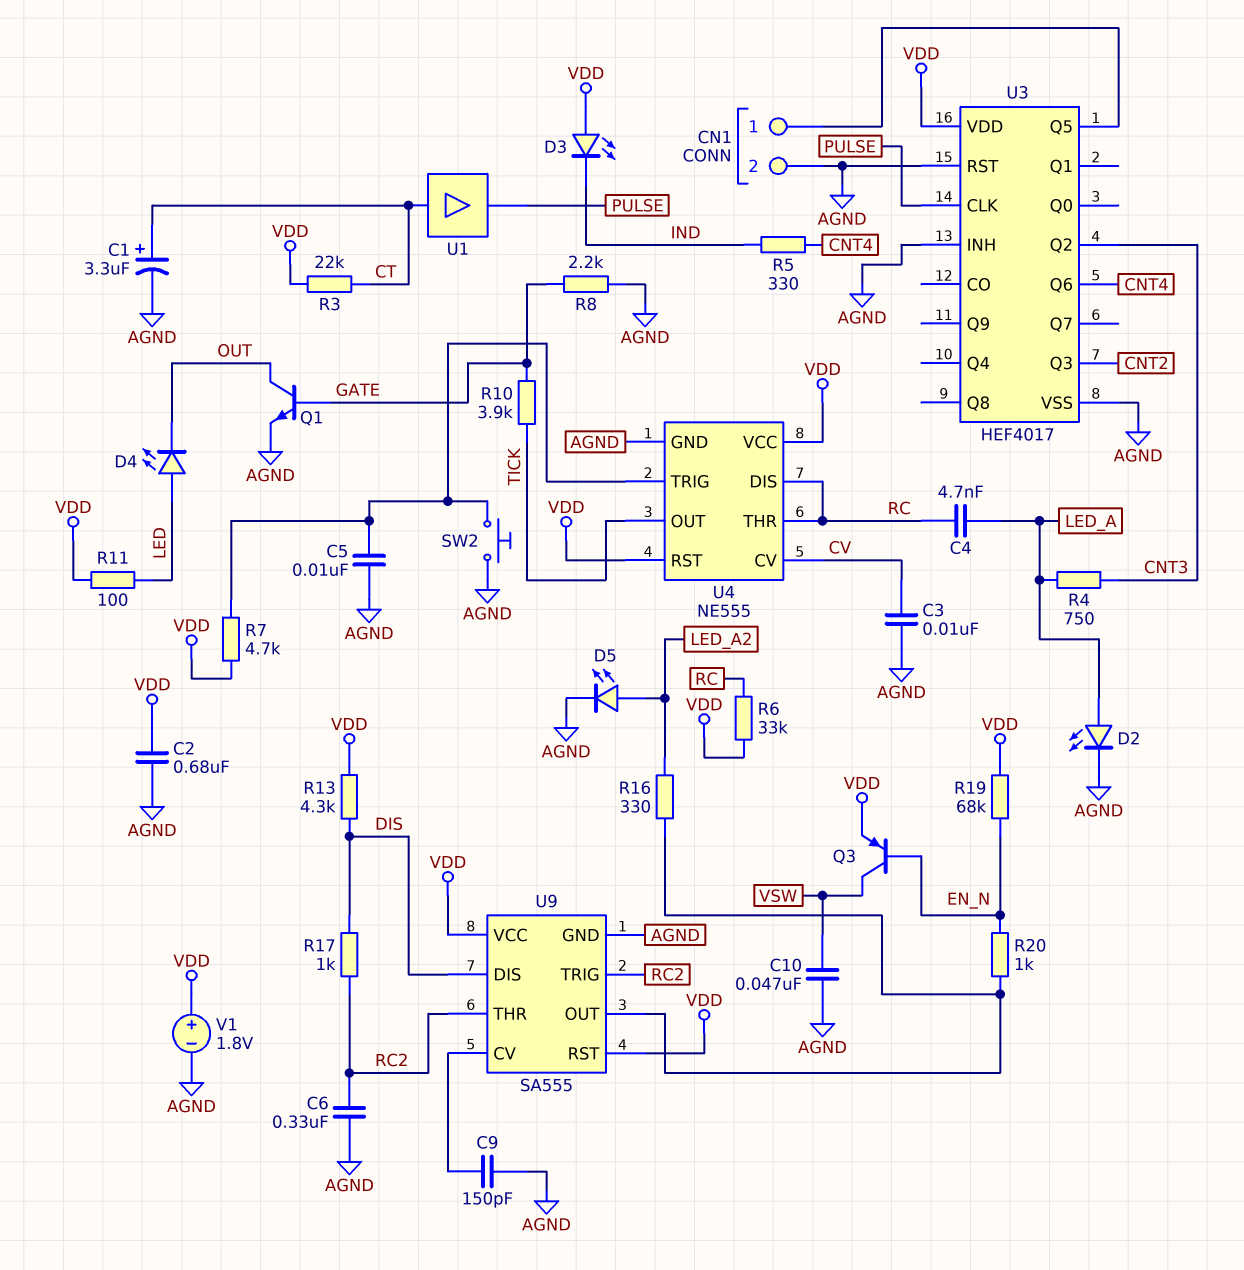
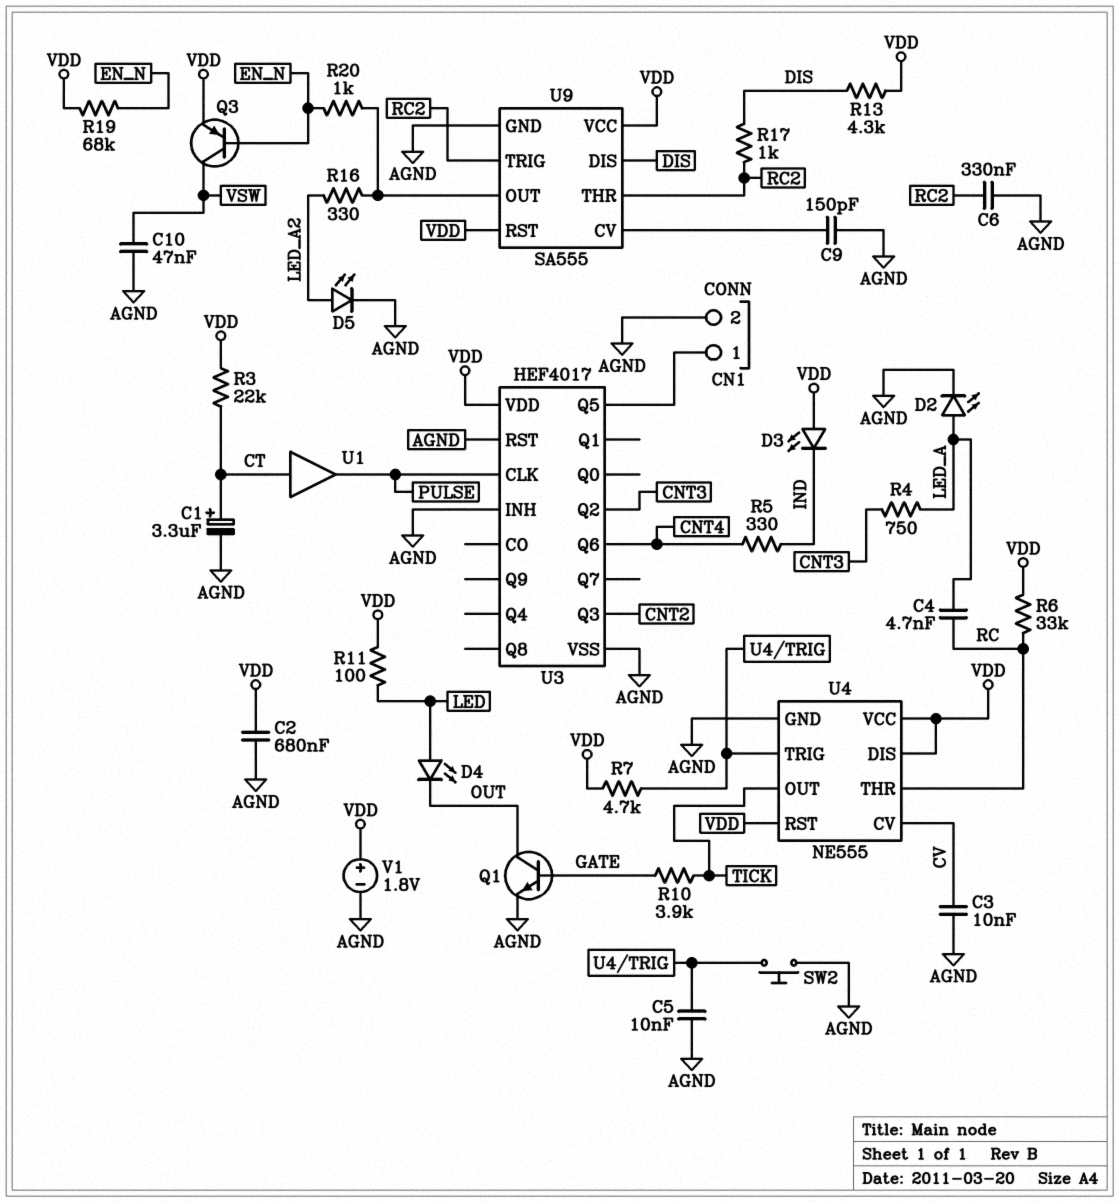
R8: 2.2k (AGND, GATE) -> none
U4 pin DIS: RC -> VDD

